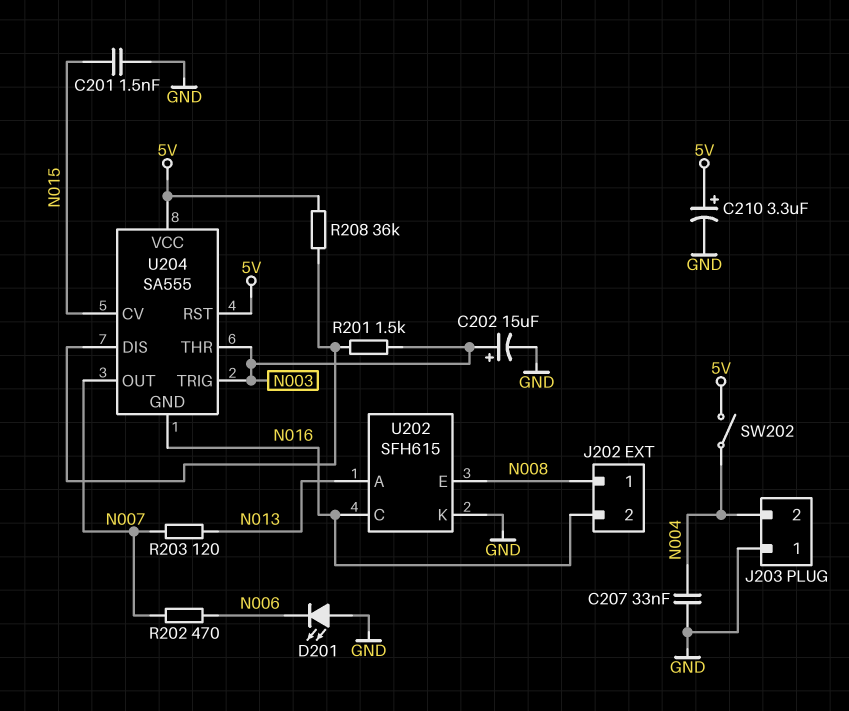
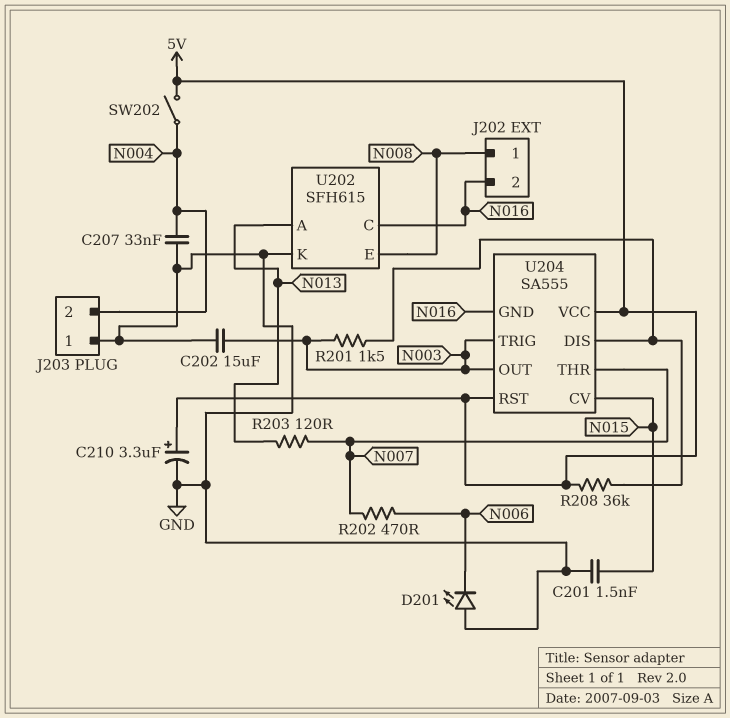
C202: 15uF (plus N003, minus GND) -> 15uF (GND, N003)
U204 pin OUT: N007 -> N003
U204 pin THR: N003 -> N007

